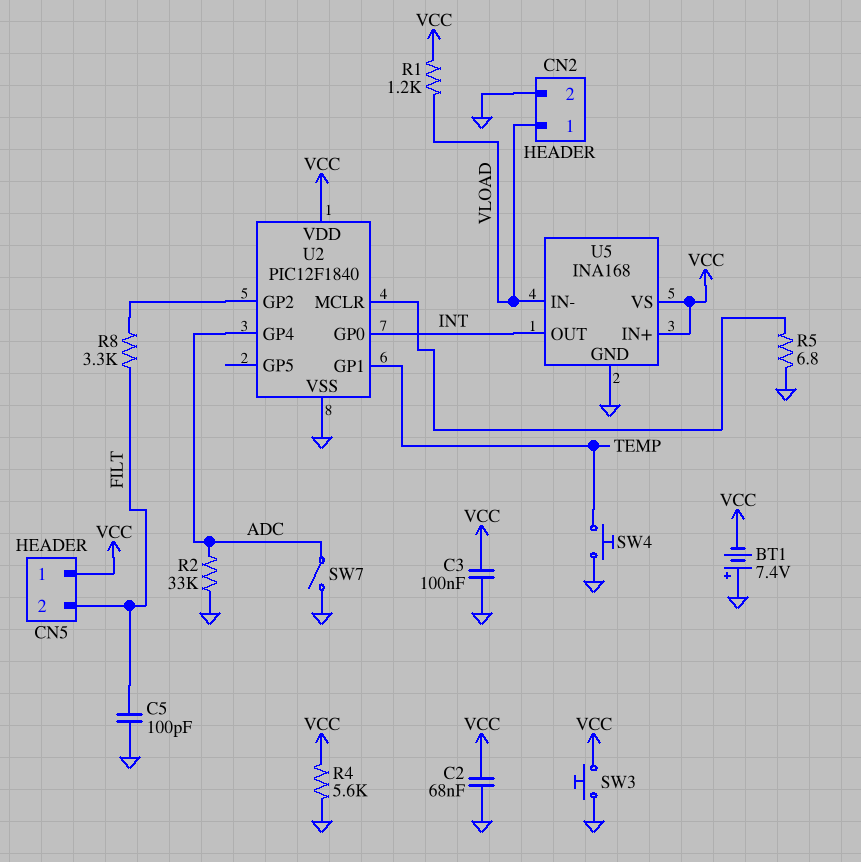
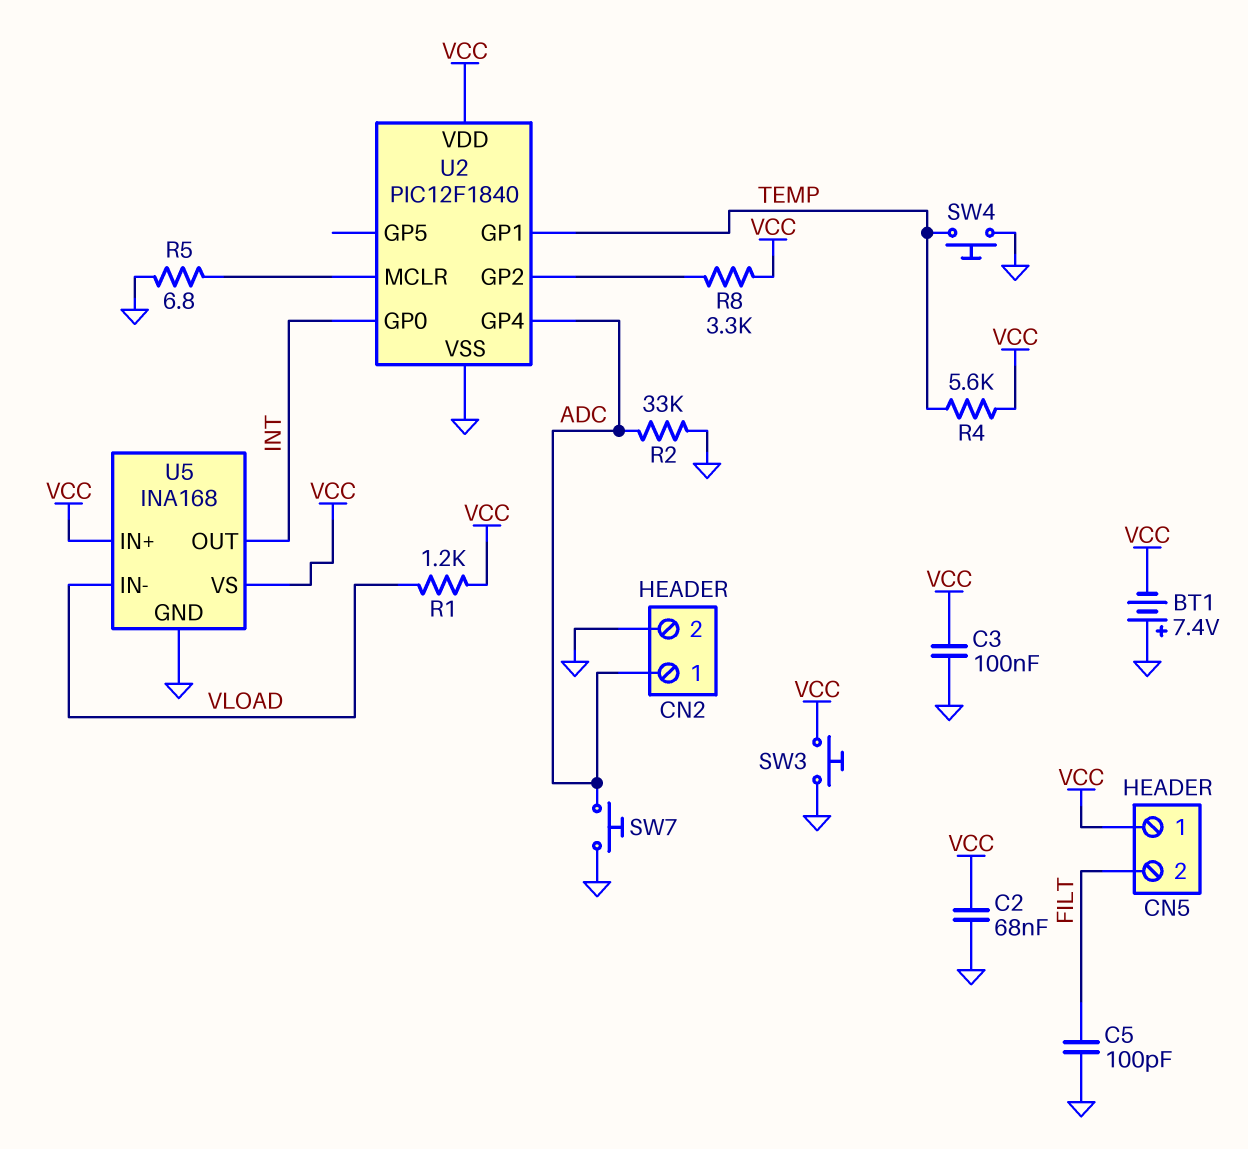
CN2 pin 1: VLOAD -> ADC
R4: 5.6k (GND, VCC) -> 5.6k (TEMP, VCC)
R8: 3.3k (FILT, U2/GP2) -> 3.3k (U2/GP2, VCC)
SW7: switch (ADC, GND) -> button (ADC, GND)

